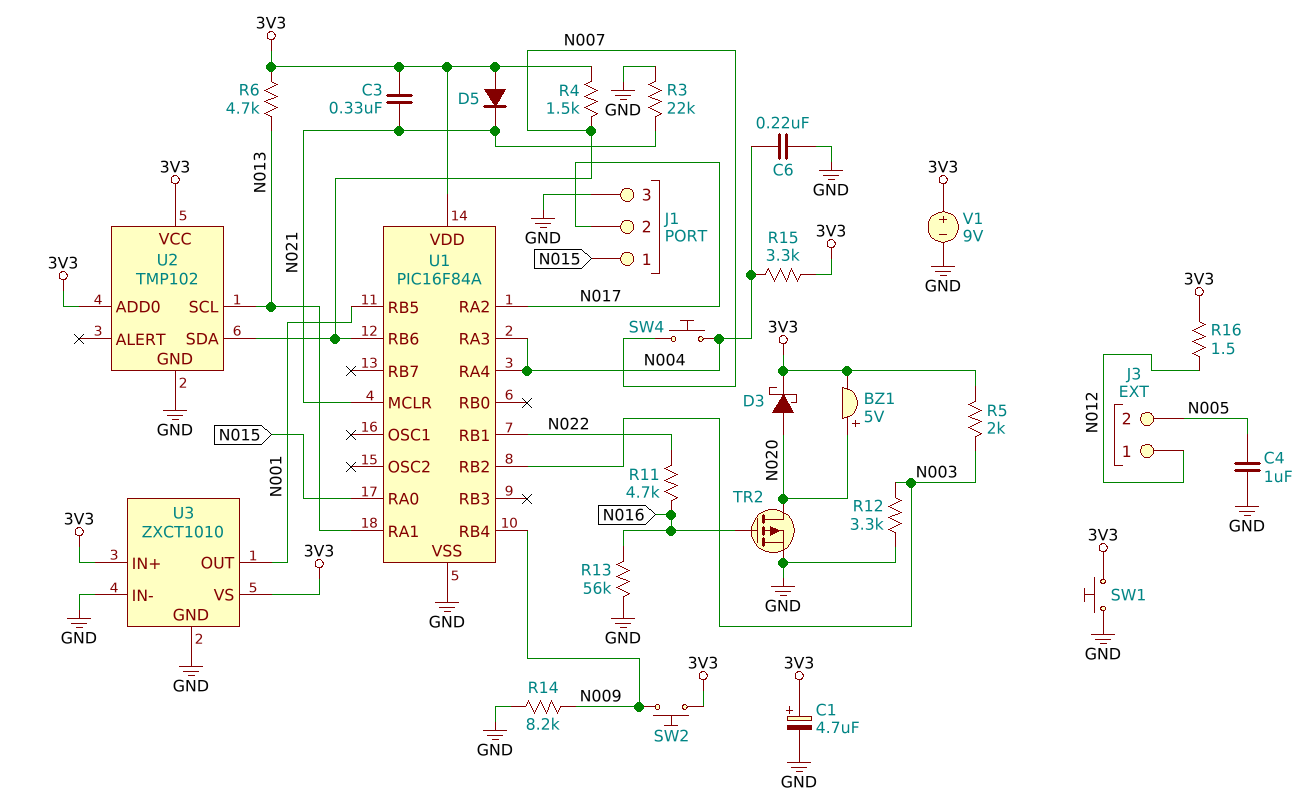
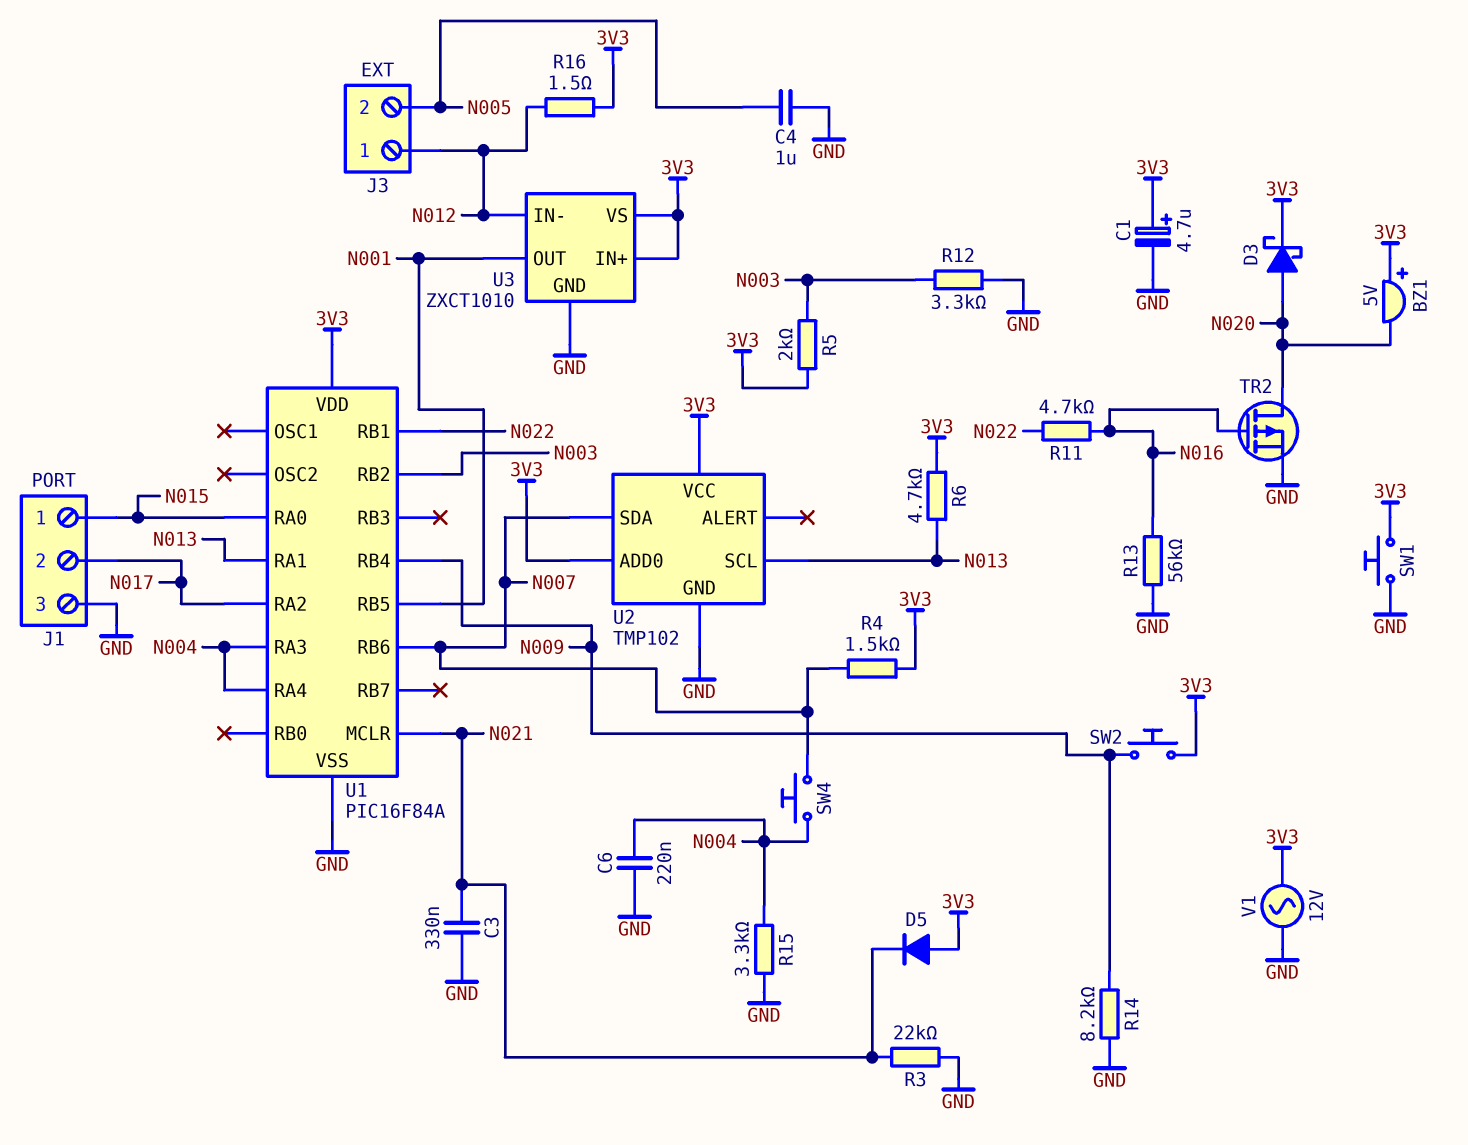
BZ1: buzzer 5V (plus N020, minus 3V3) -> buzzer 5V (plus 3V3, minus N020)
C3: 330nF (3V3, N021) -> 330nF (GND, N021)
R15: 3.3k (3V3, N004) -> 3.3k (GND, N004)
U3 pin IN-: GND -> N012
V1: 9V (plus 3V3, minus GND) -> AC 12V (3V3, GND)

